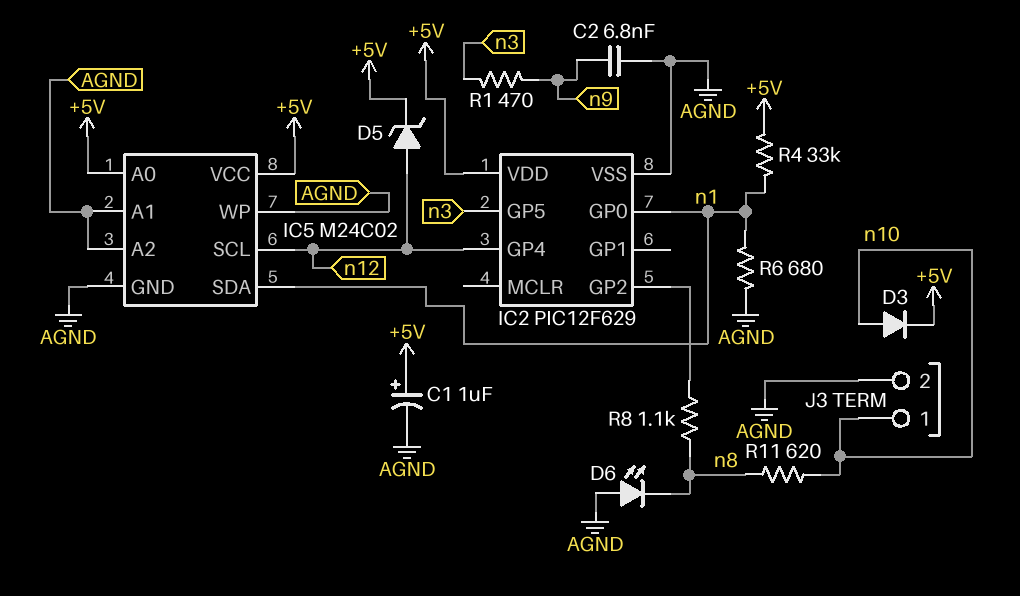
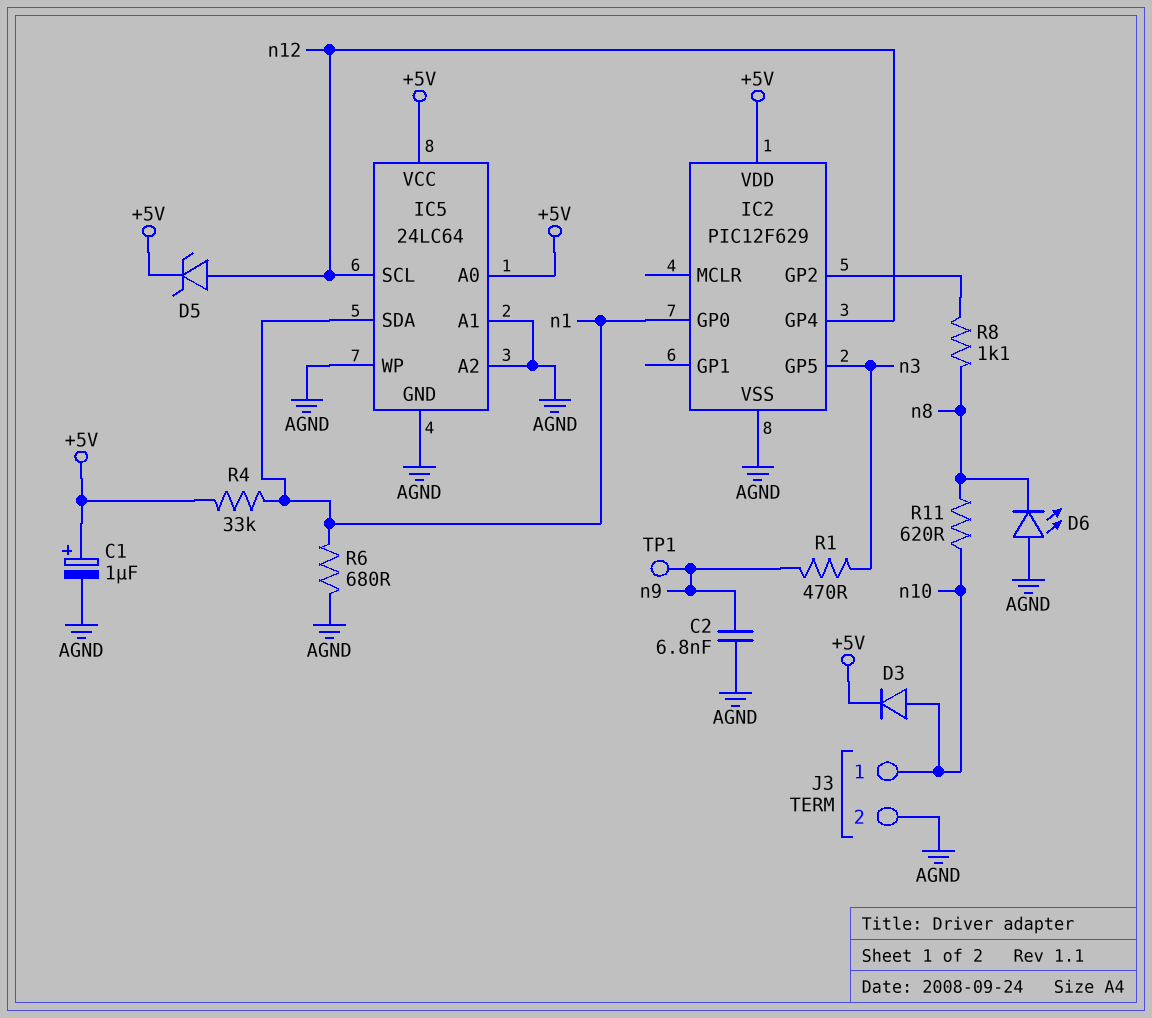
IC5: M24C02 -> 24LC64
TP1: none -> test point (n9)

